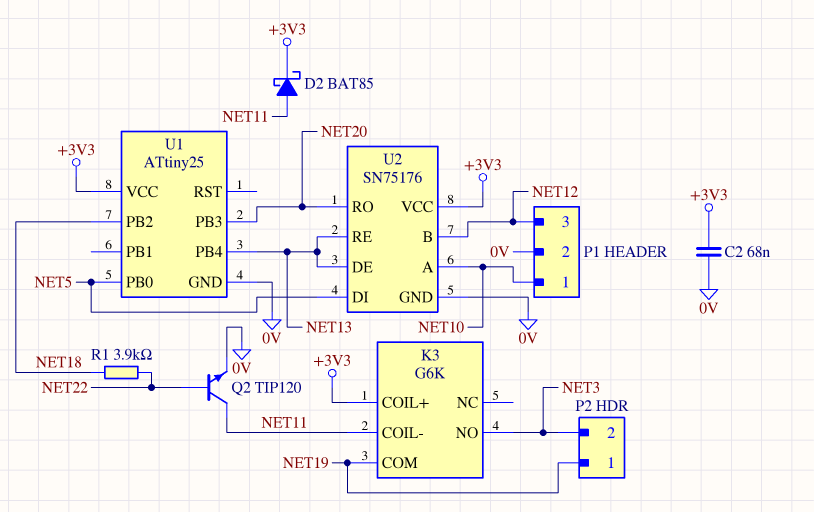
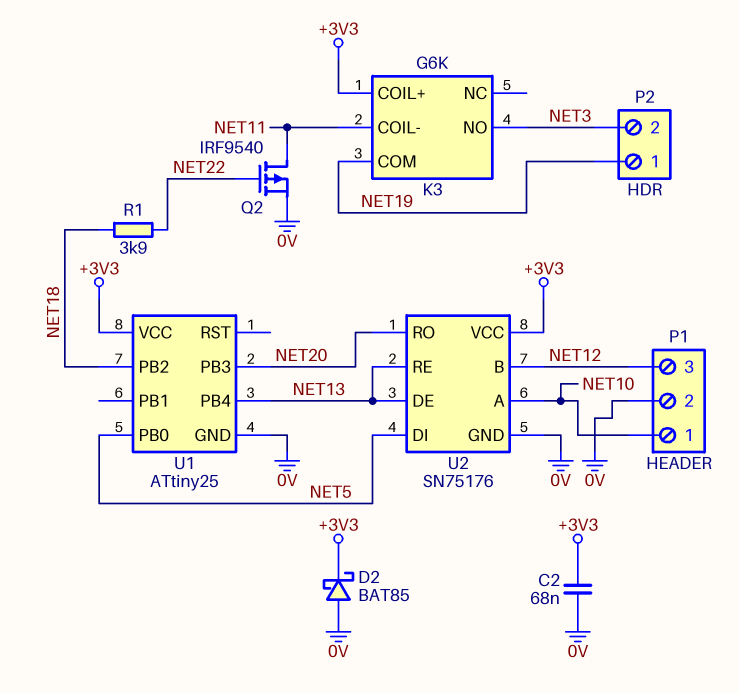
D2: schottky BAT85 (A NET11, K +3V3) -> schottky BAT85 (A 0V, K +3V3)
Q2: NPN TIP120 (B NET22, C NET11, E 0V) -> PMOS IRF9540 (G NET22, D NET11, S 0V)

